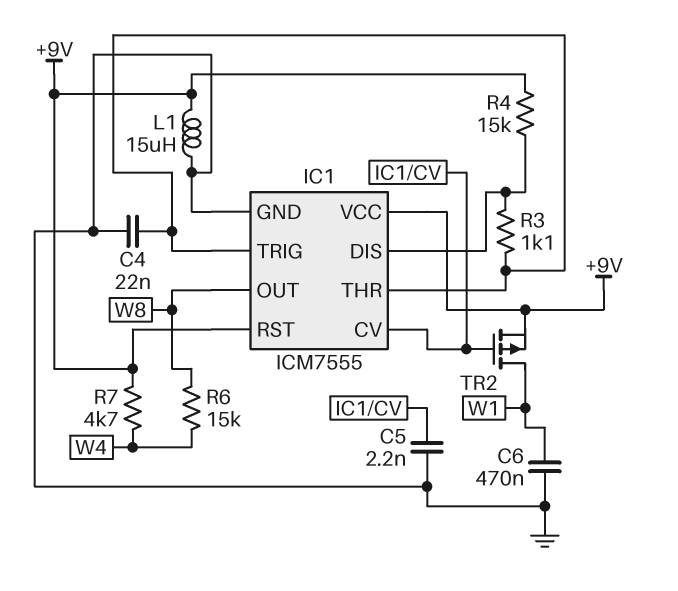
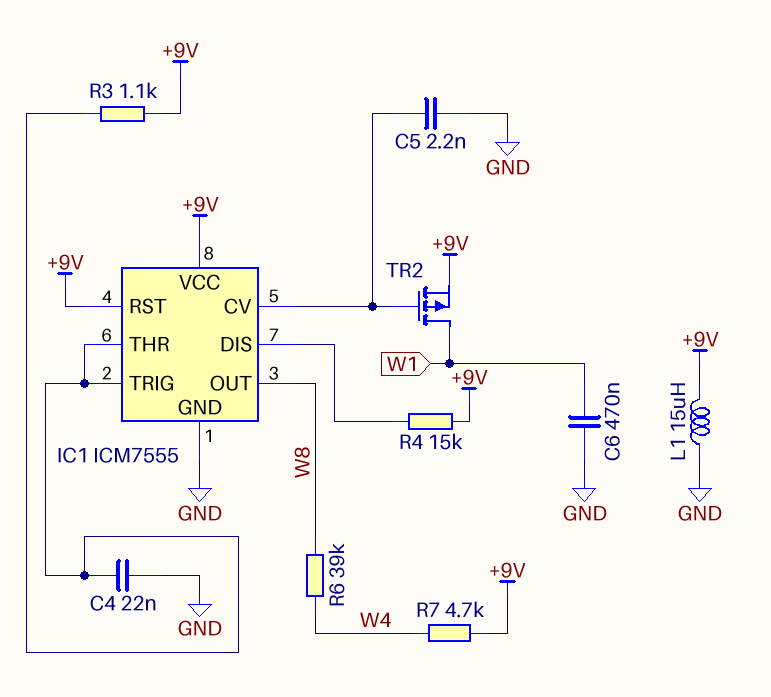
R3: 1.1k (IC1/DIS, IC1/THR) -> 1.1k (+9V, IC1/THR)
R6: 15k (W4, W8) -> 39k (W4, W8)

